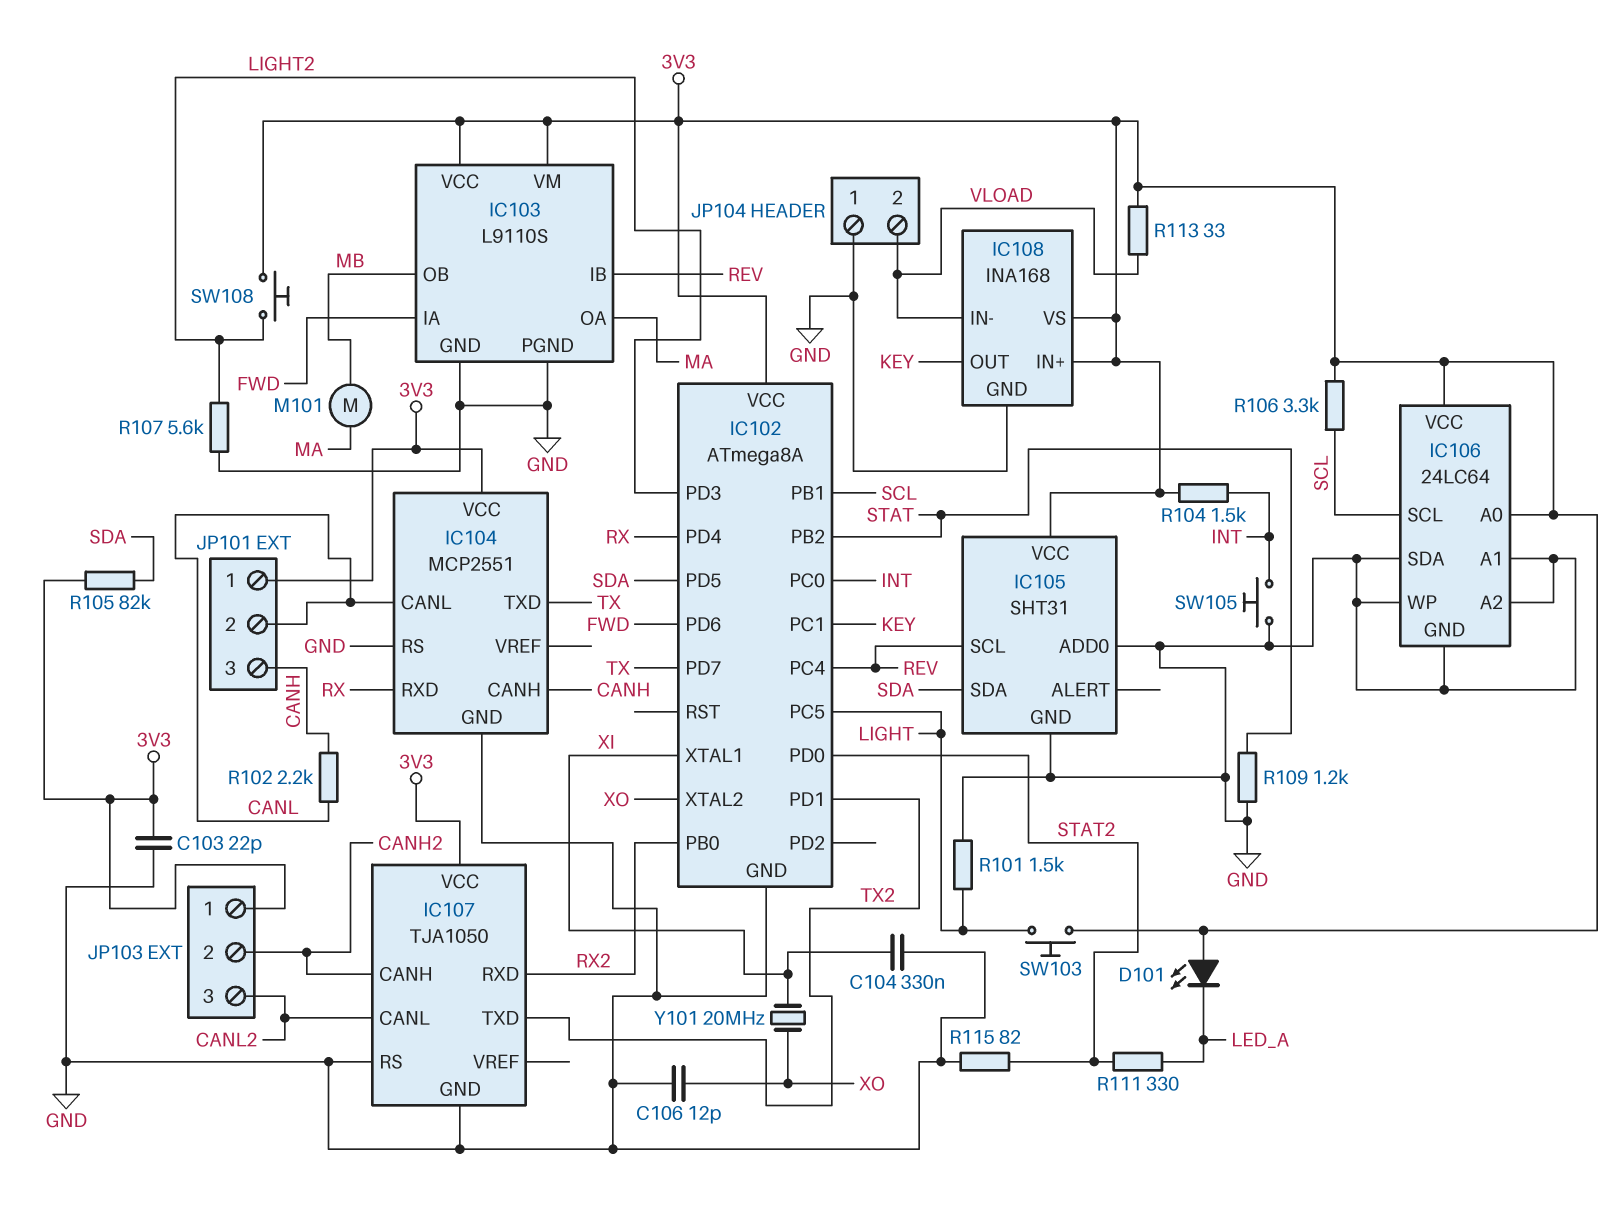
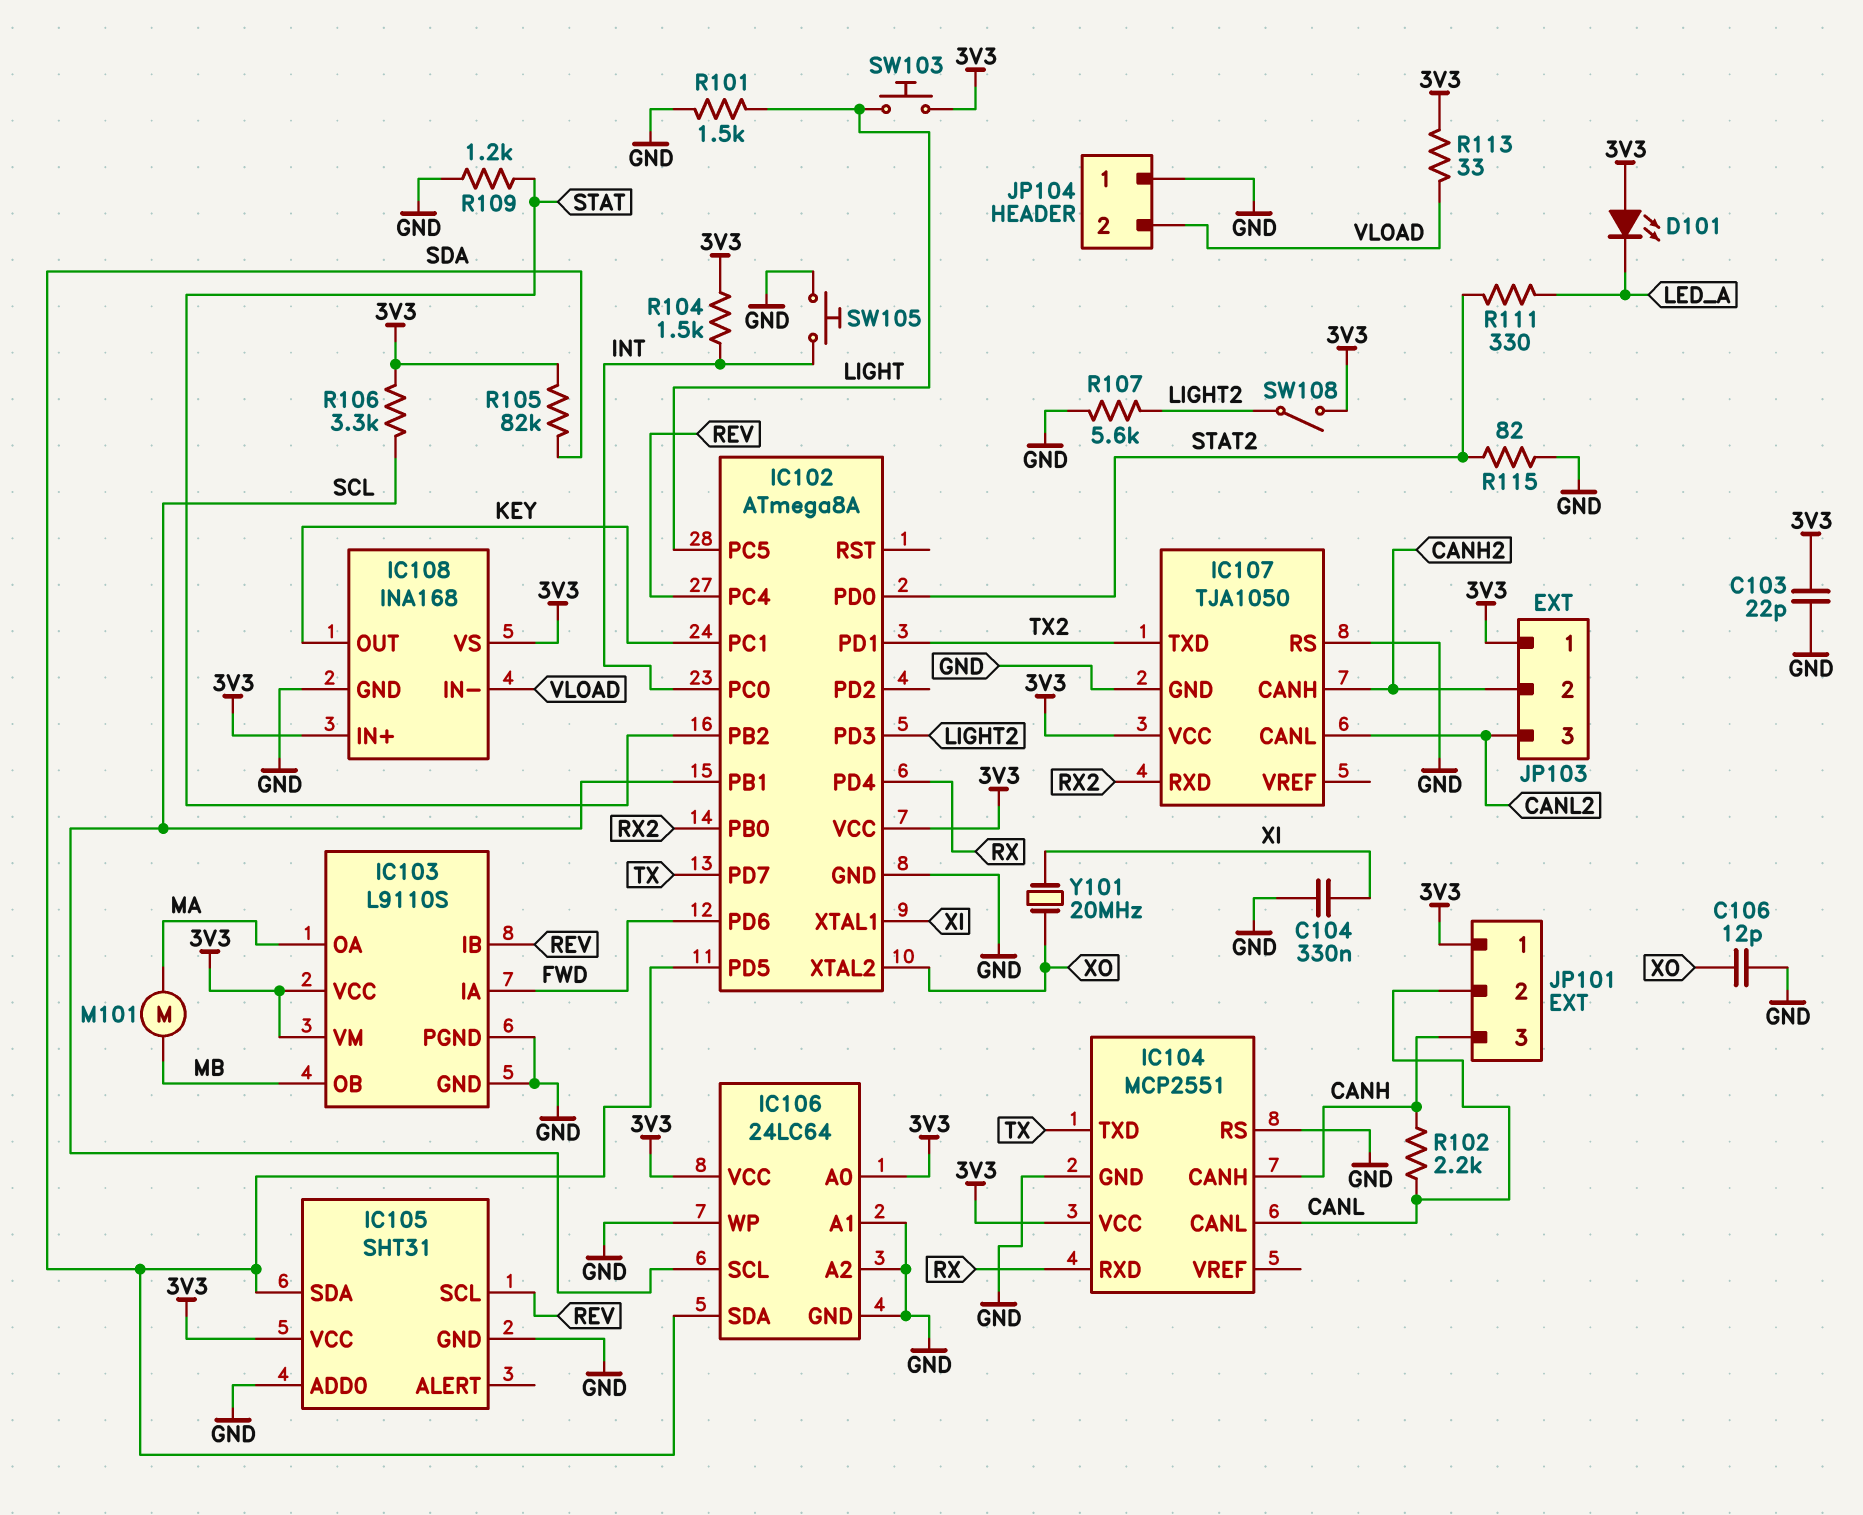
IC106 pin SDA: GND -> SDA
SW108: button (3V3, LIGHT2) -> switch (3V3, LIGHT2)

